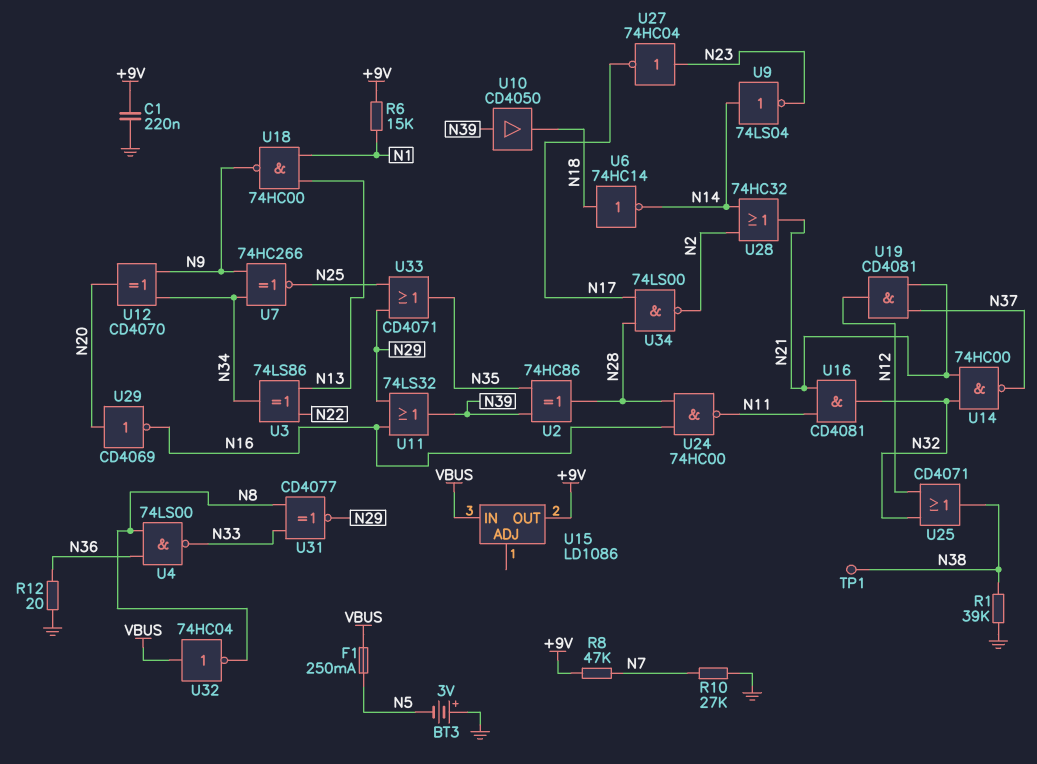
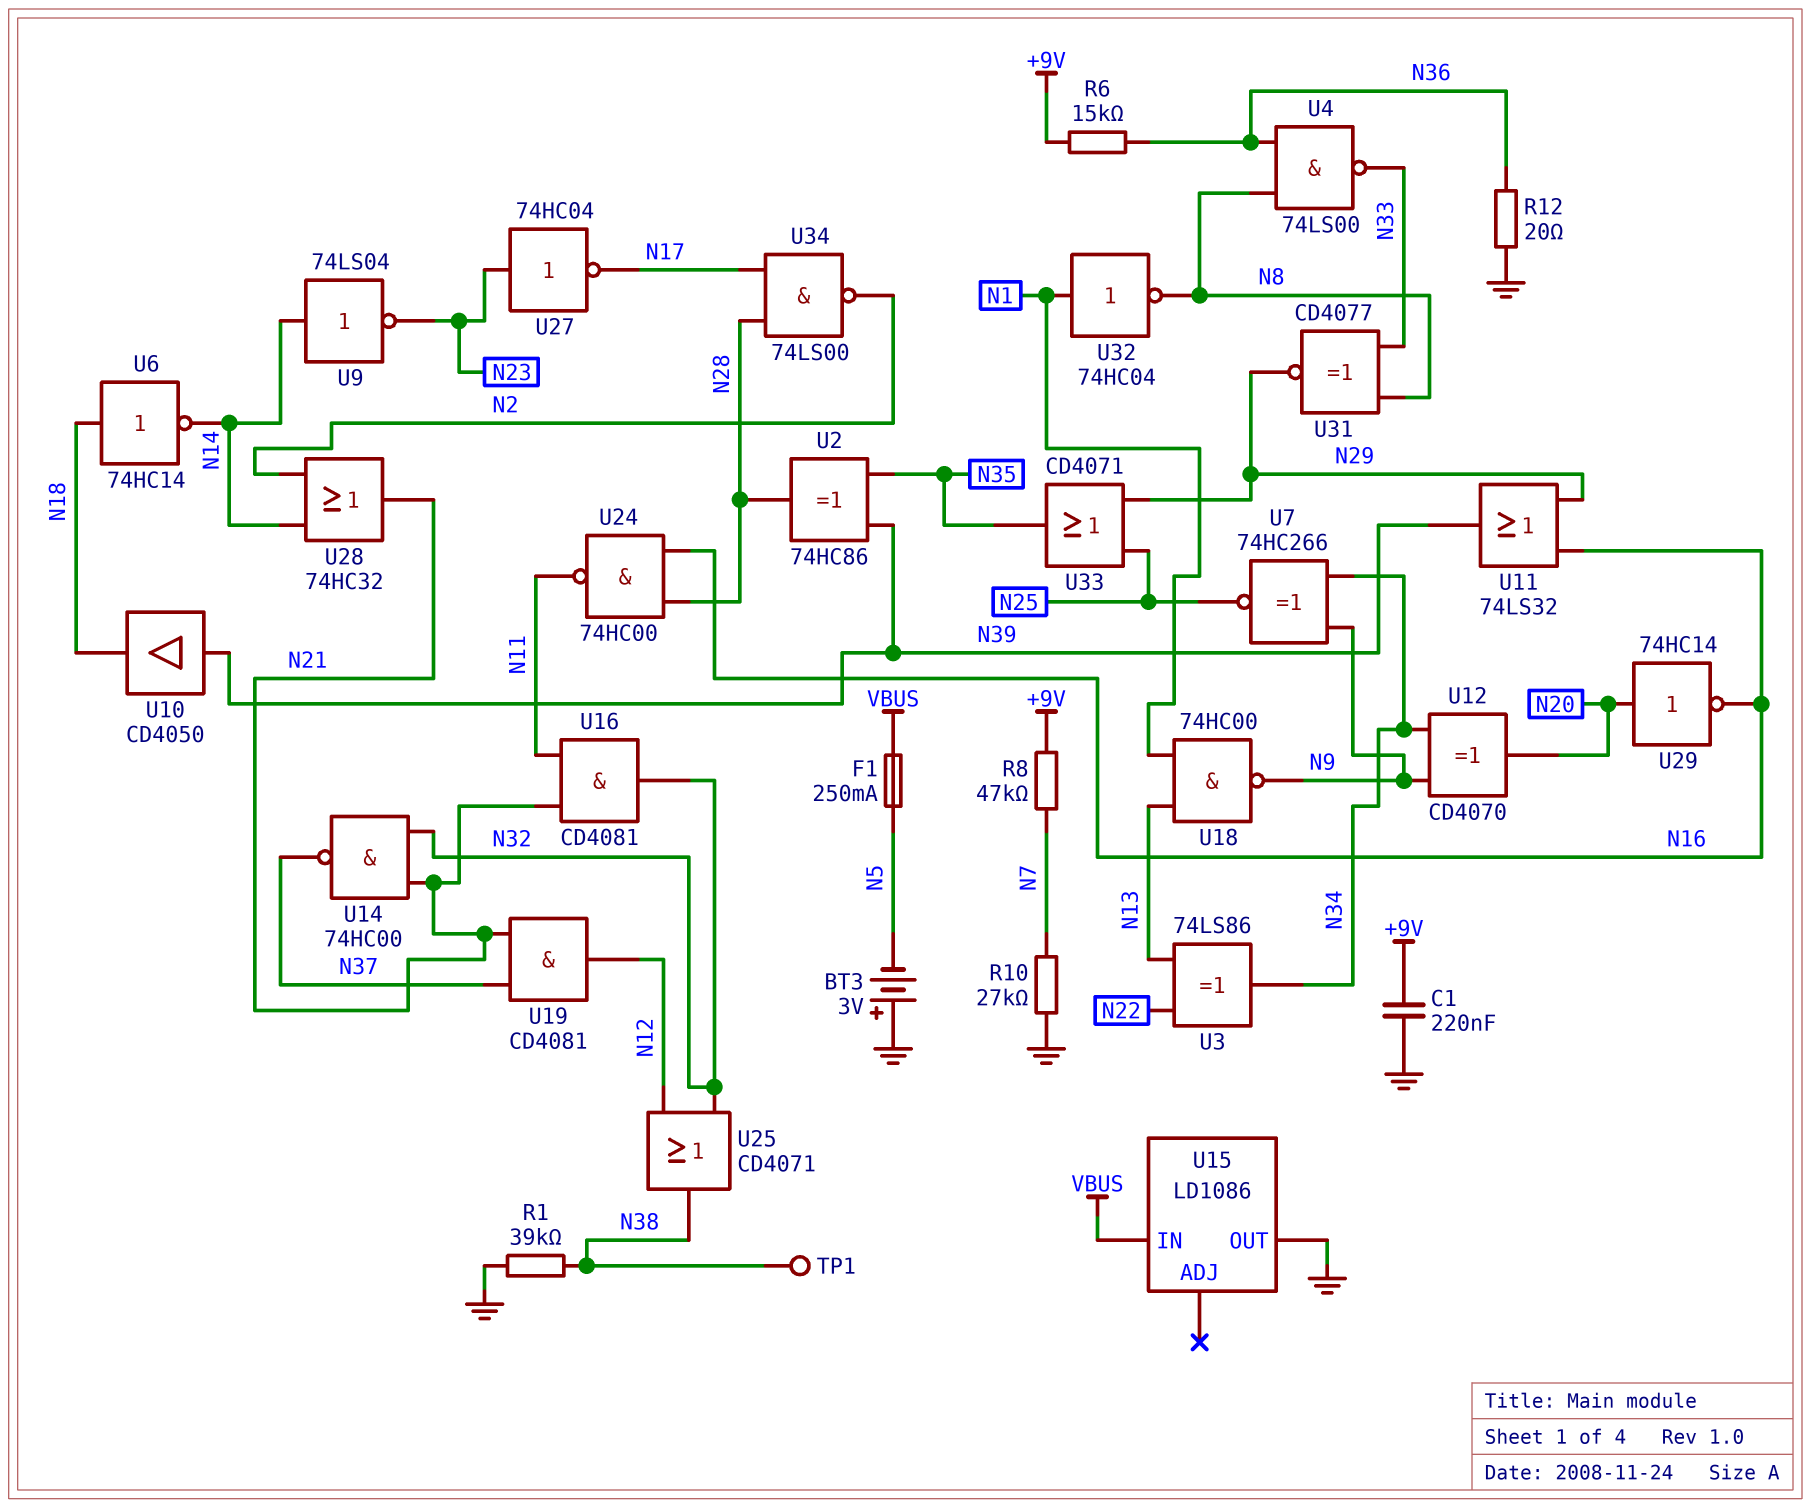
R6: 15k (+9V, N1) -> 15k (+9V, N36)
U15 pin OUT: +9V -> GND
U29: NOT CD4069 (in N20, out N16) -> NOT 74HC14 (in N20, out N16)
U32: NOT 74HC04 (in VBUS, out N8) -> NOT 74HC04 (in N1, out N8)

